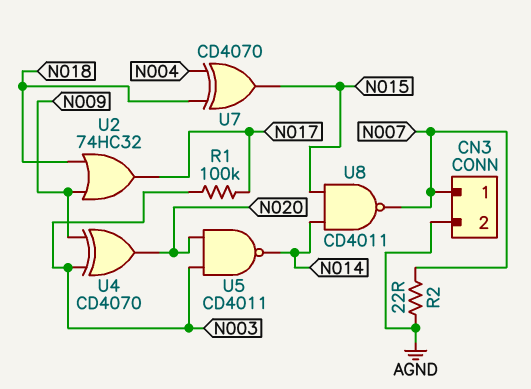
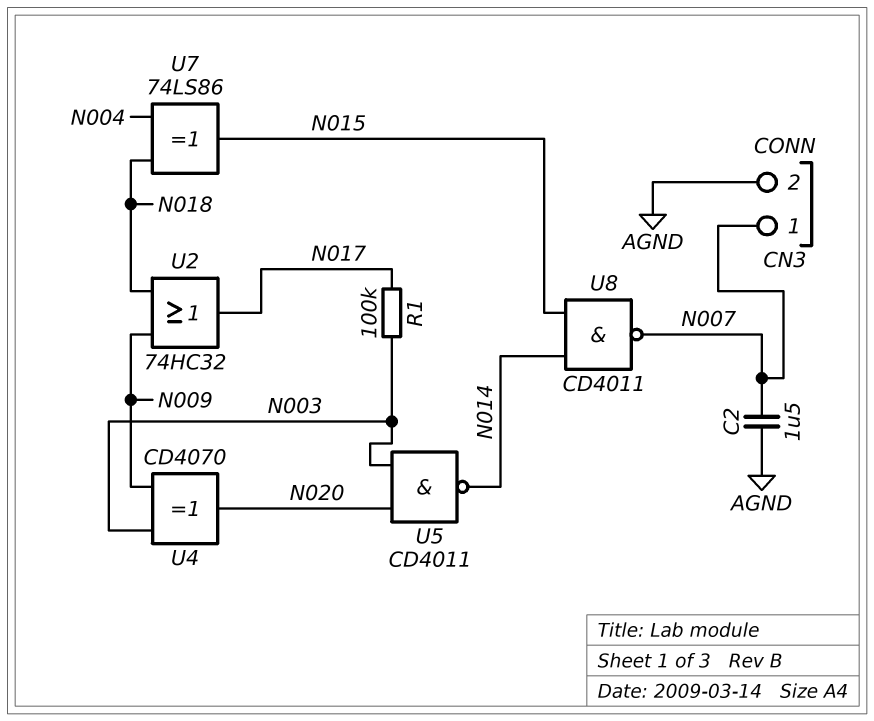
C2: none -> 1.5uF (AGND, N007)
R2: 22 (AGND, N007) -> none
U7: XOR CD4070 (in N004, in N018, out N015) -> XOR 74LS86 (in N004, in N018, out N015)

